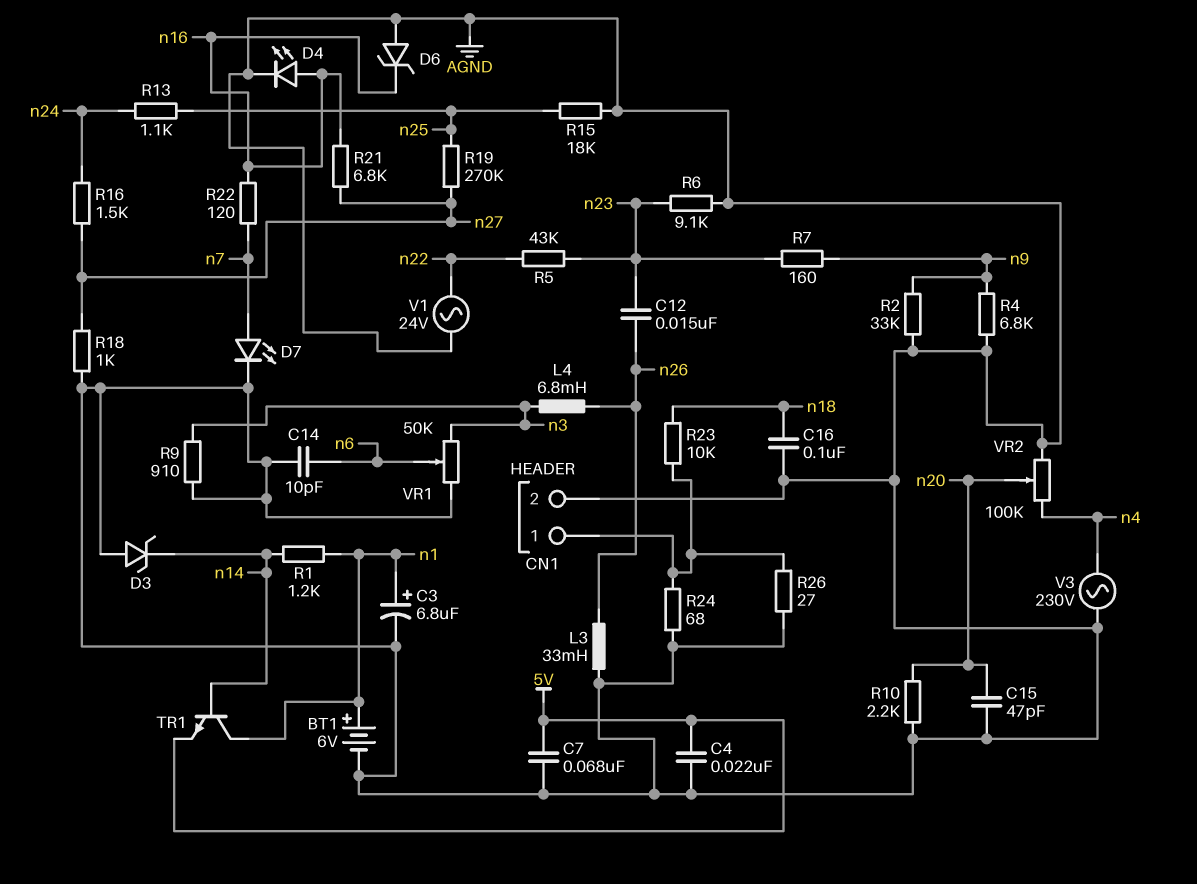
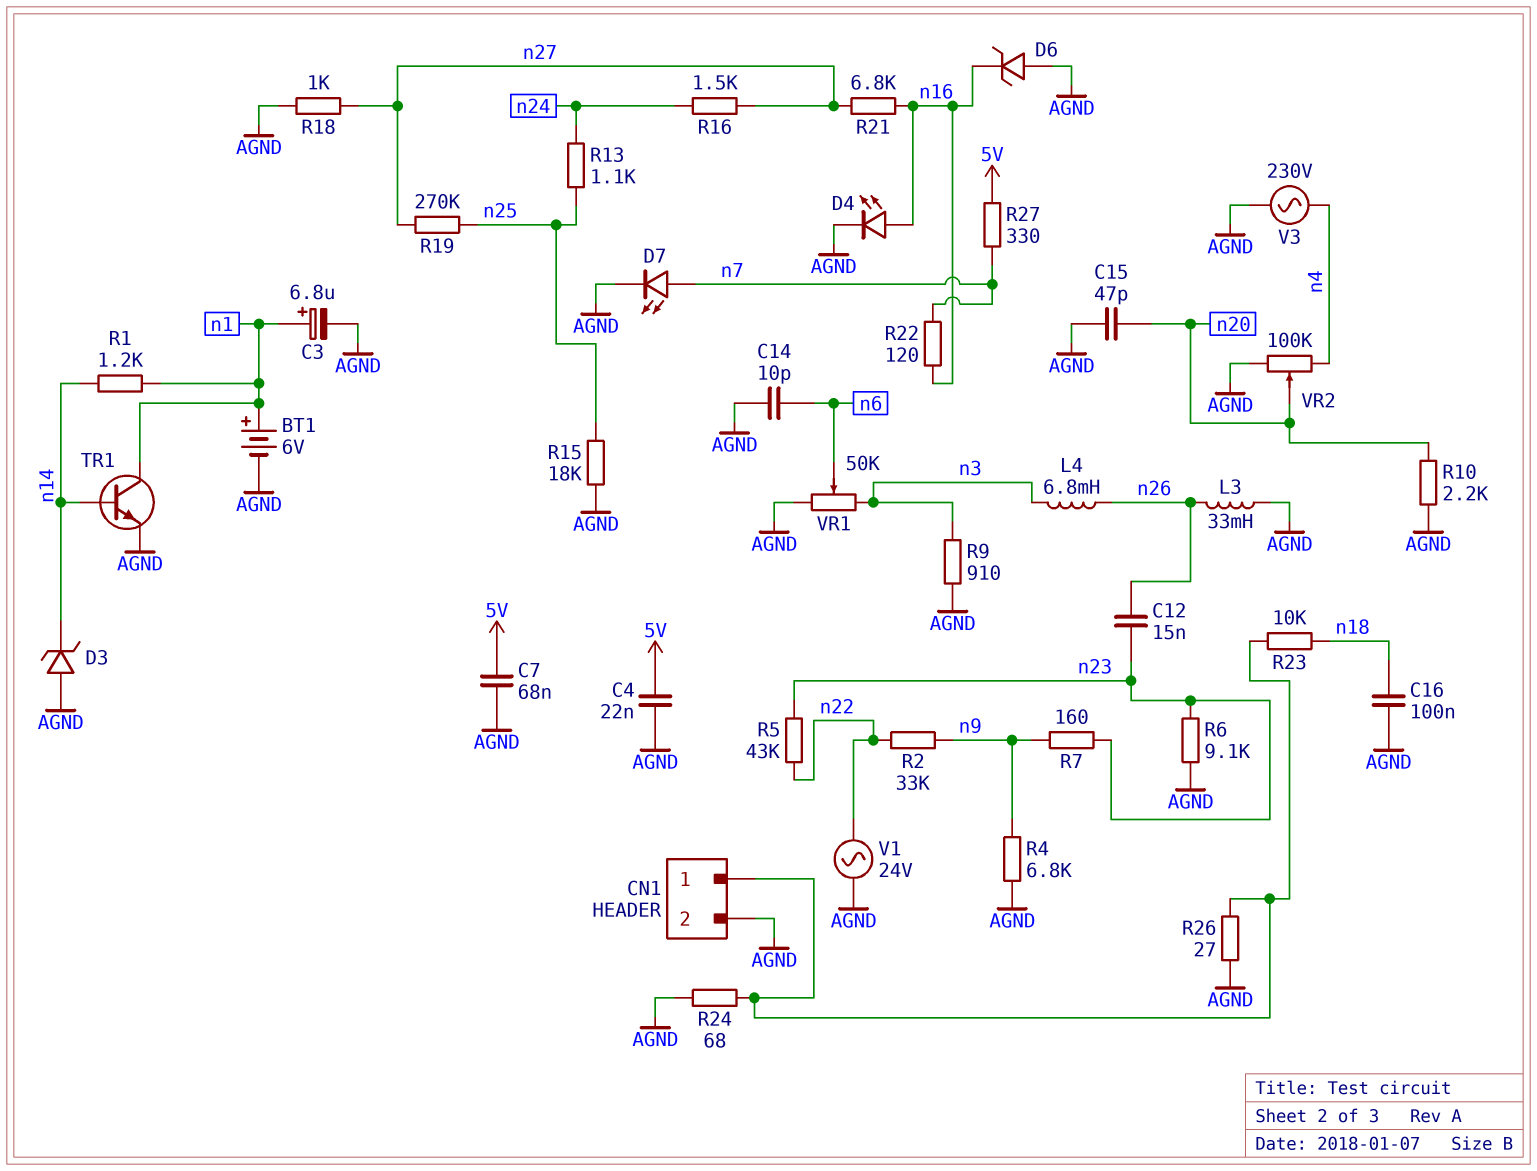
R2: 33k (AGND, n9) -> 33k (n9, n22)
R27: none -> 330 (5V, n7)
TR1: NPN (B n14, C n1, E 5V) -> NPN (B n14, C n1, E AGND)

